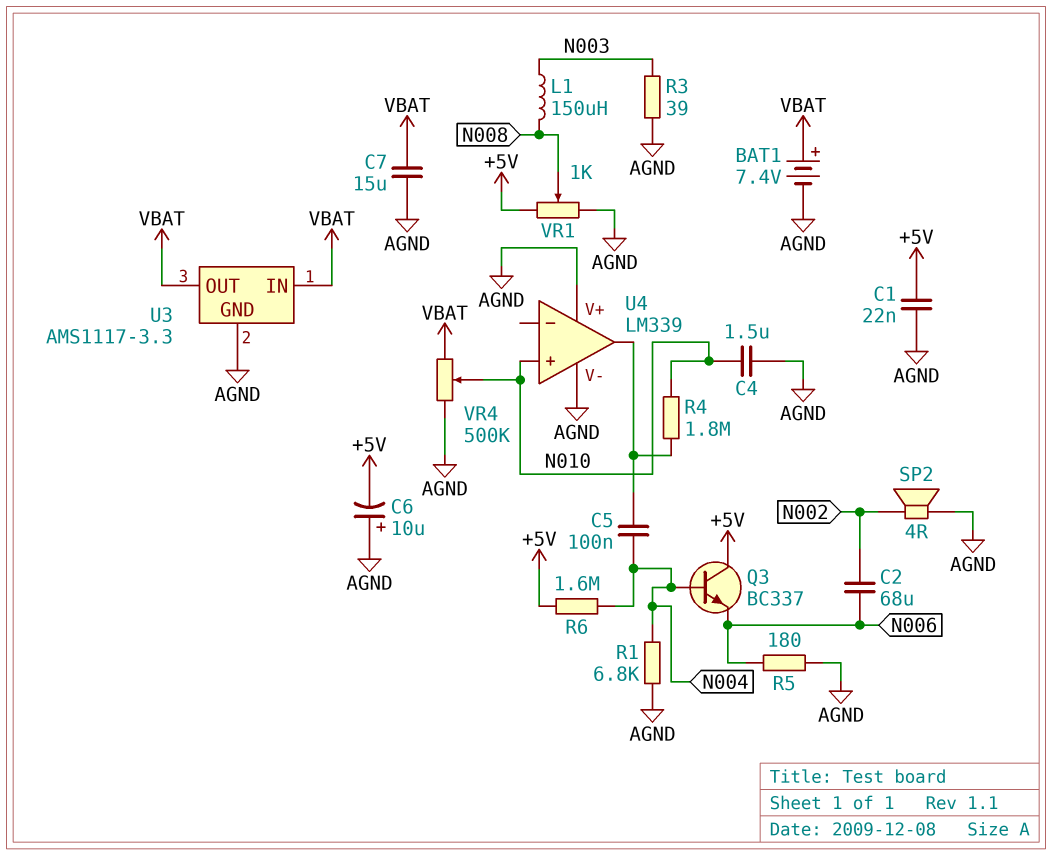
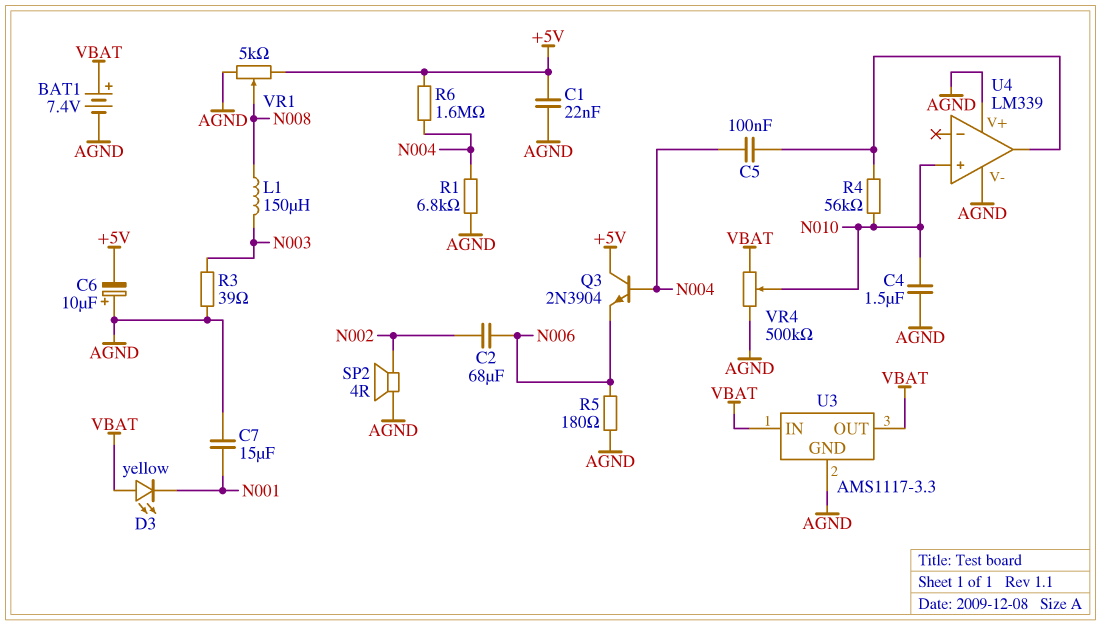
C7: 15uF (AGND, VBAT) -> 15uF (AGND, N001)
D3: none -> LED yellow (A VBAT, K N001)
Q3: NPN BC337 (B N004, C +5V, E N006) -> NPN 2N3904 (B N004, C +5V, E N006)
R4: 1.8M (N010, U4/out) -> 56k (N010, U4/out)
VR1: 1k (+5V, AGND, wiper N008) -> 5k (+5V, AGND, wiper N008)

